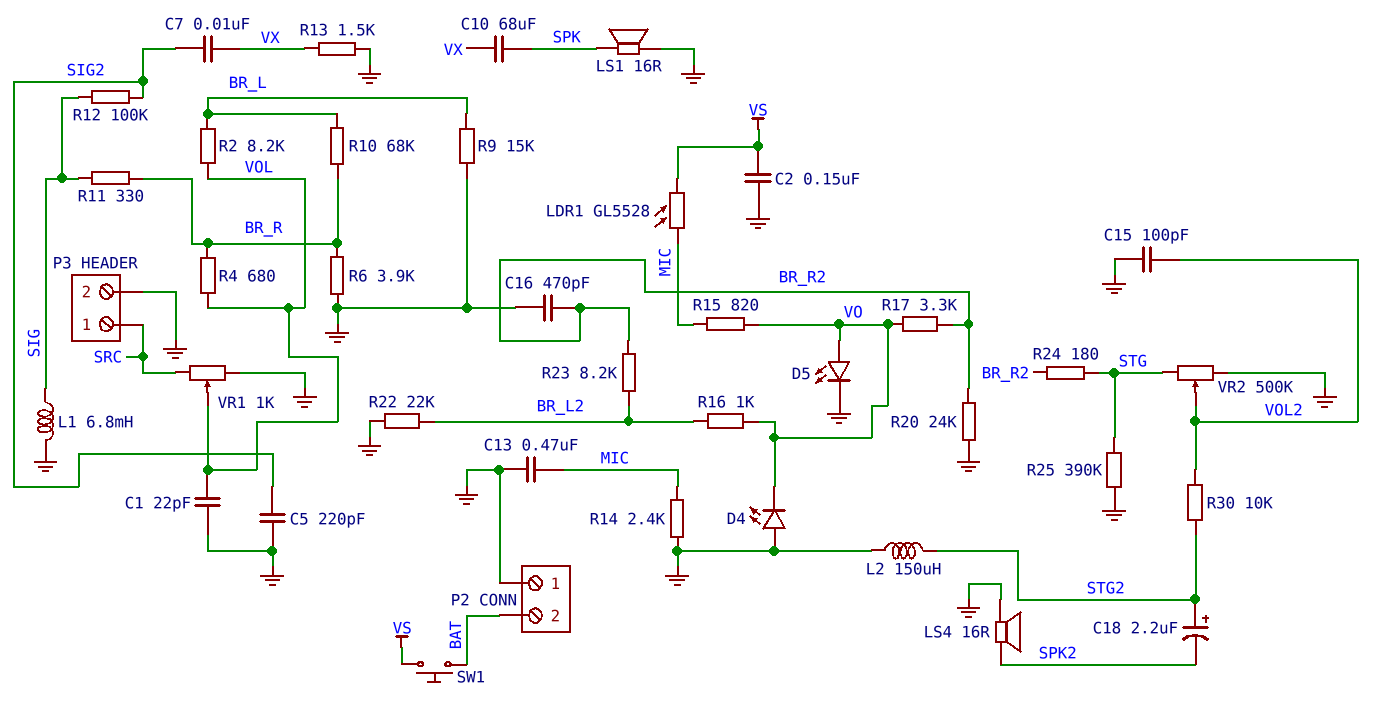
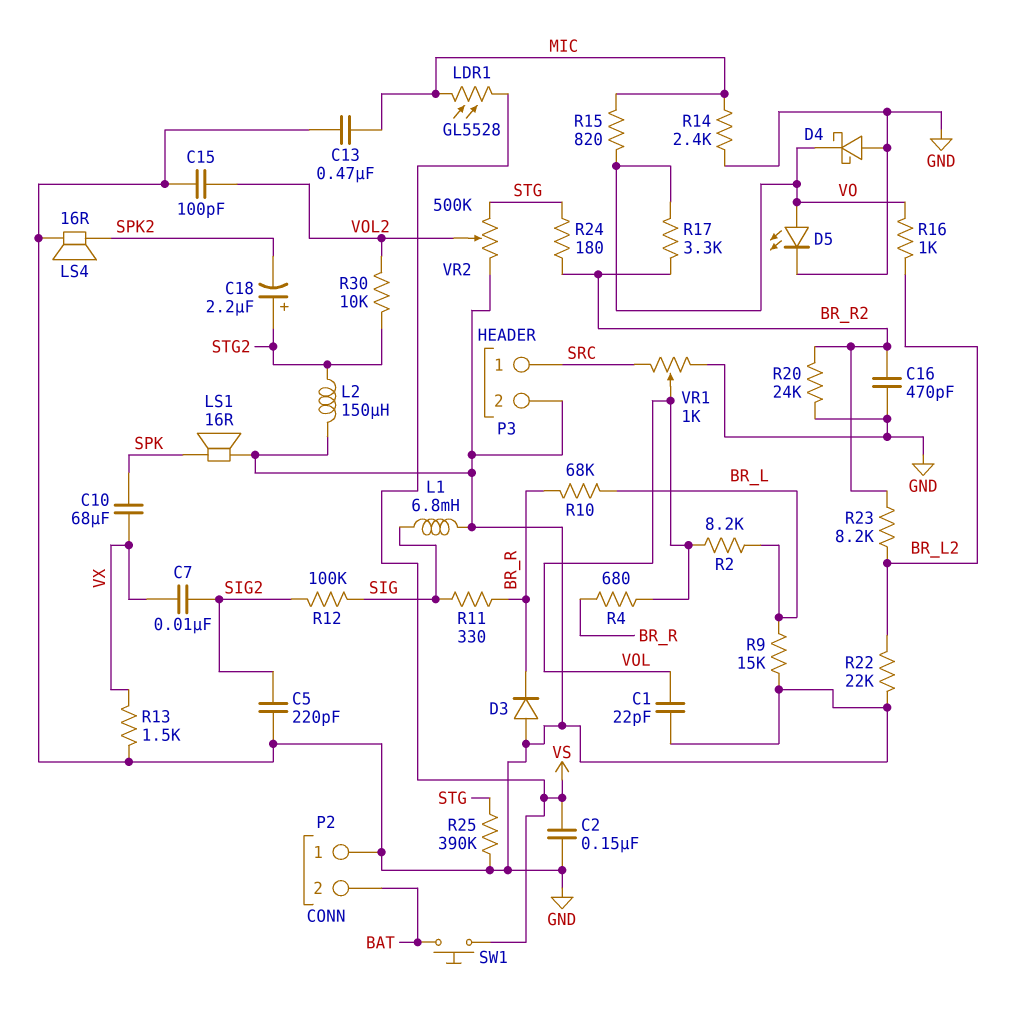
D3: none -> diode (A GND, K BR_R)
D4: LED (A GND, K VO) -> schottky (A GND, K VO)
R6: 3.9k (BR_R, GND) -> none

